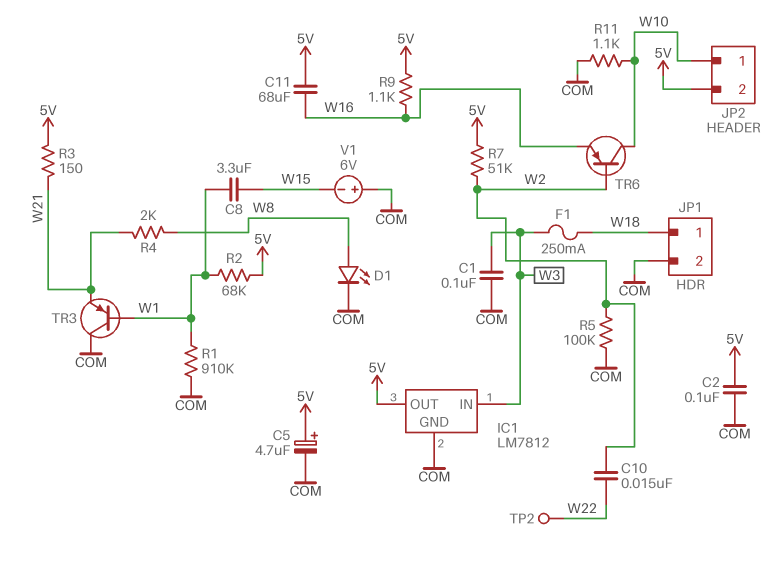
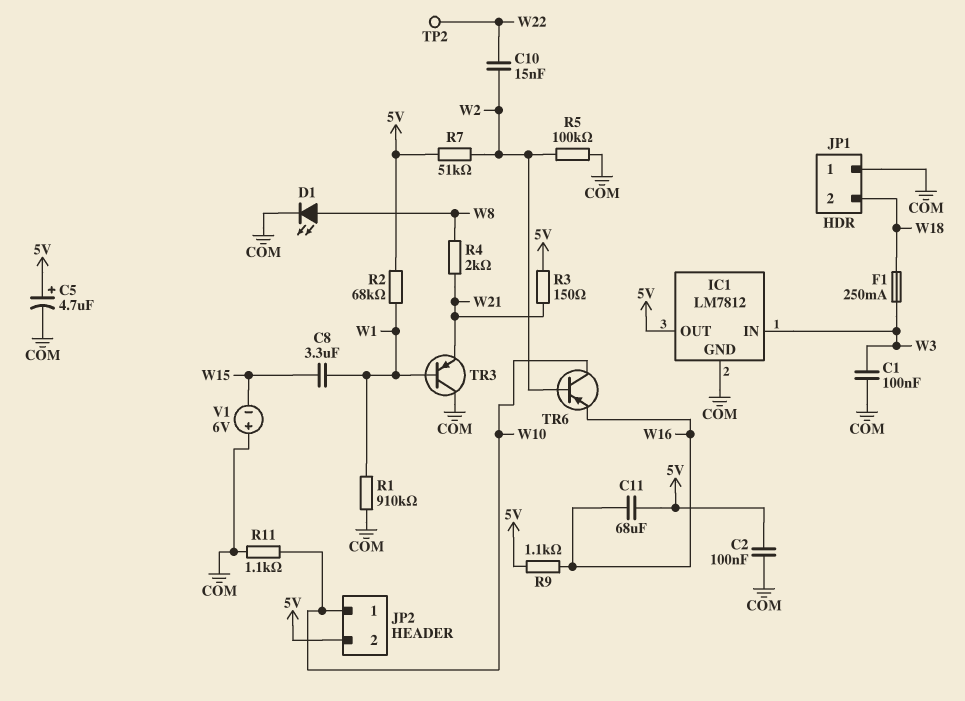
JP1 pin 1: W18 -> COM
JP1 pin 2: COM -> W18

